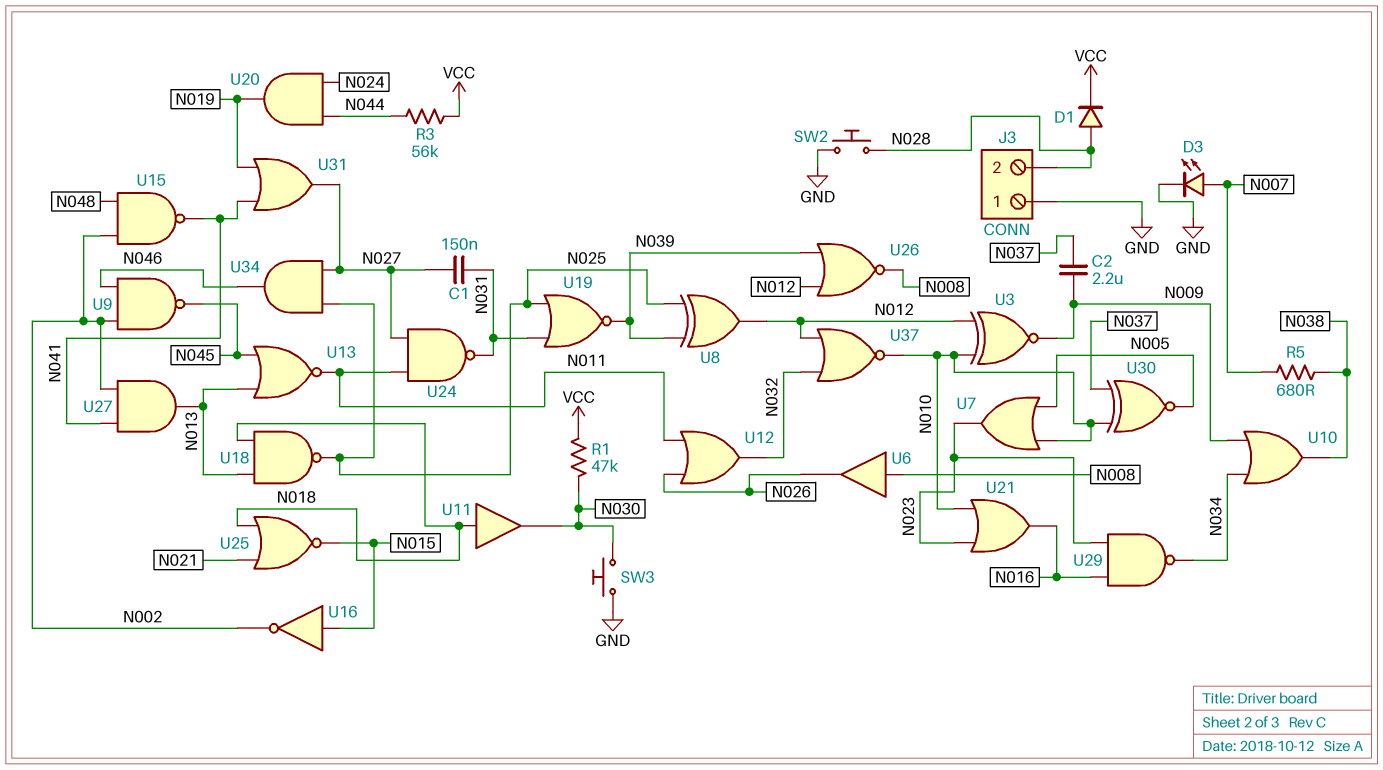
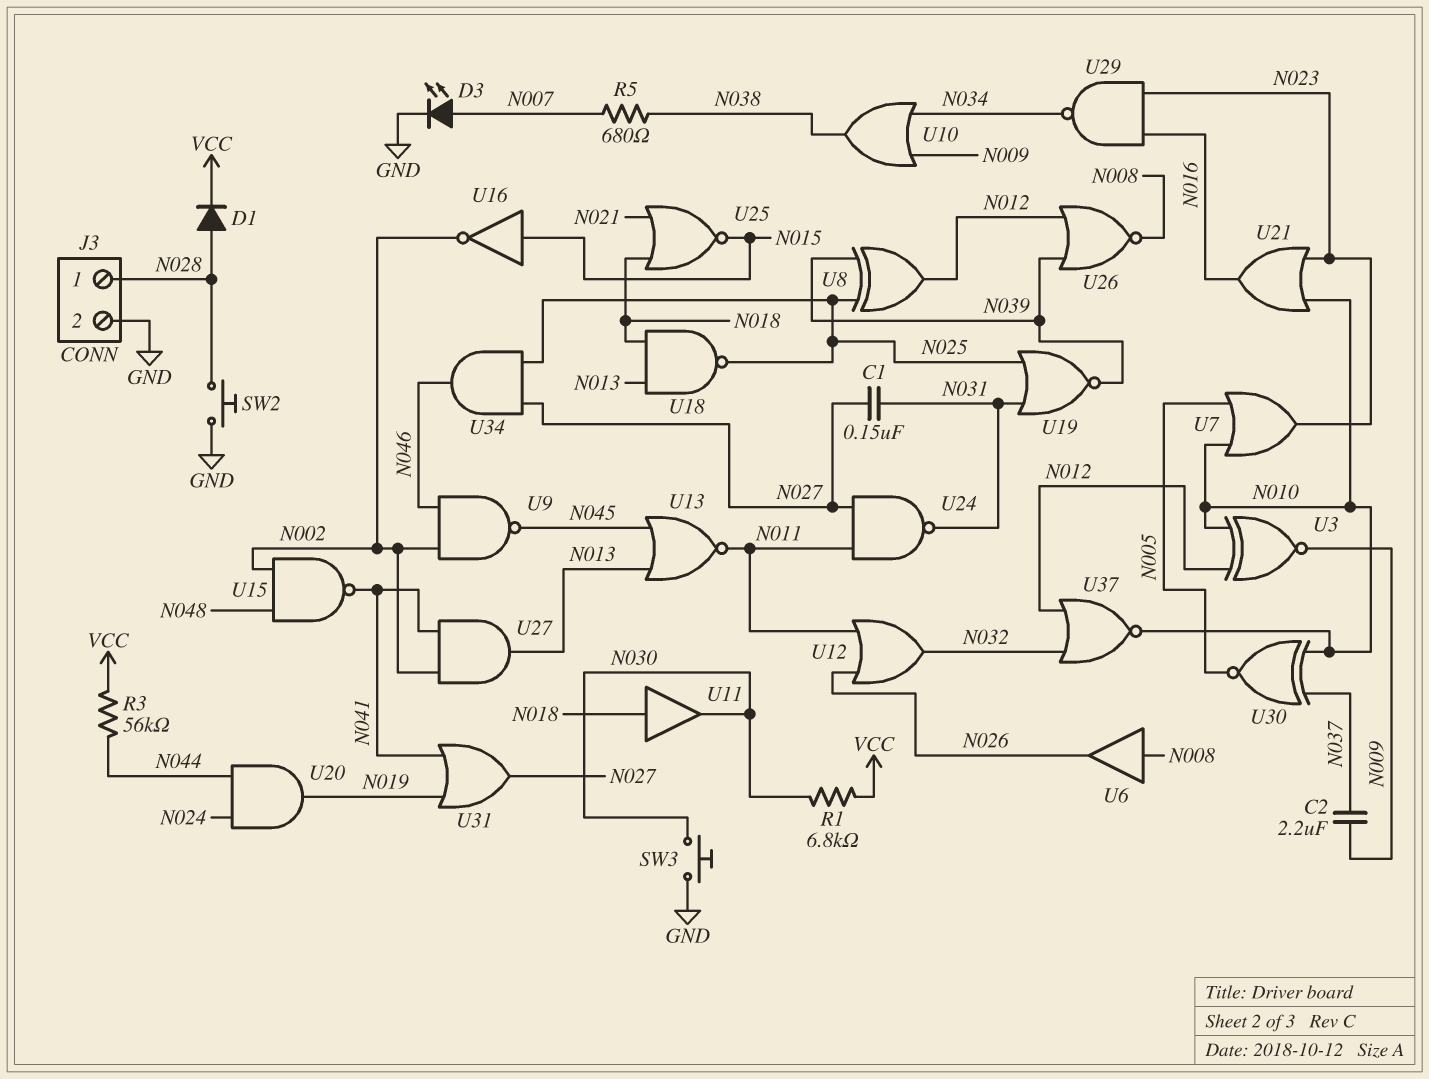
J3 pin 1: GND -> N028
J3 pin 2: N028 -> GND
R1: 47k (N030, VCC) -> 6.8k (N030, VCC)

